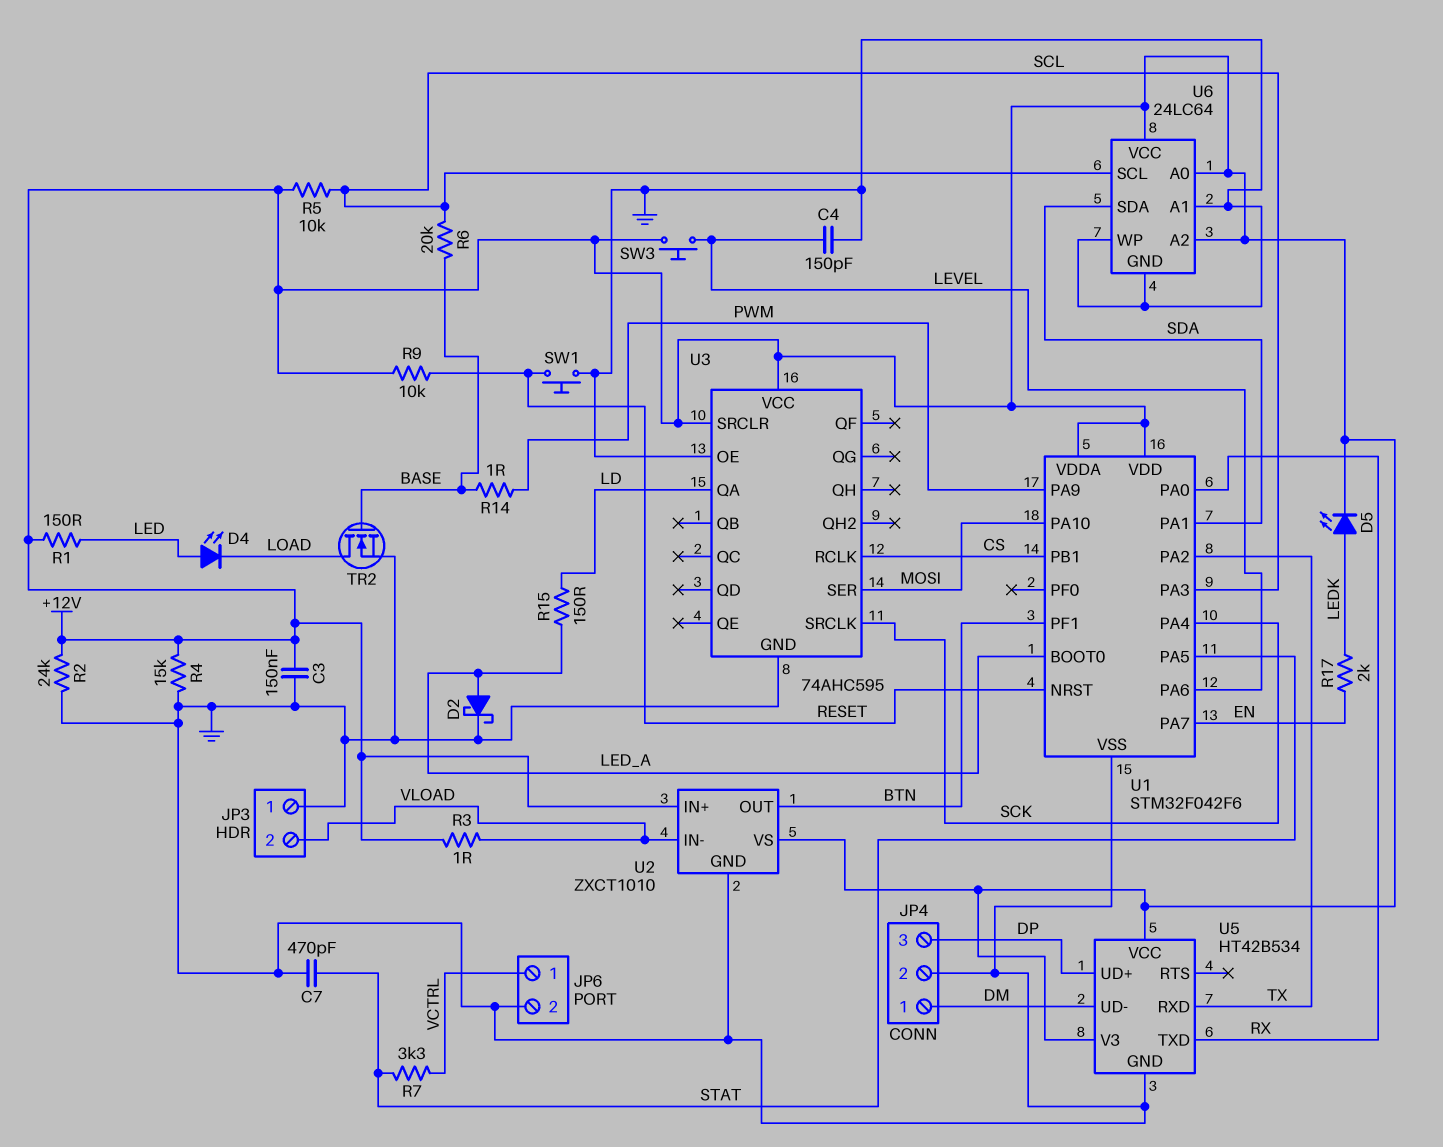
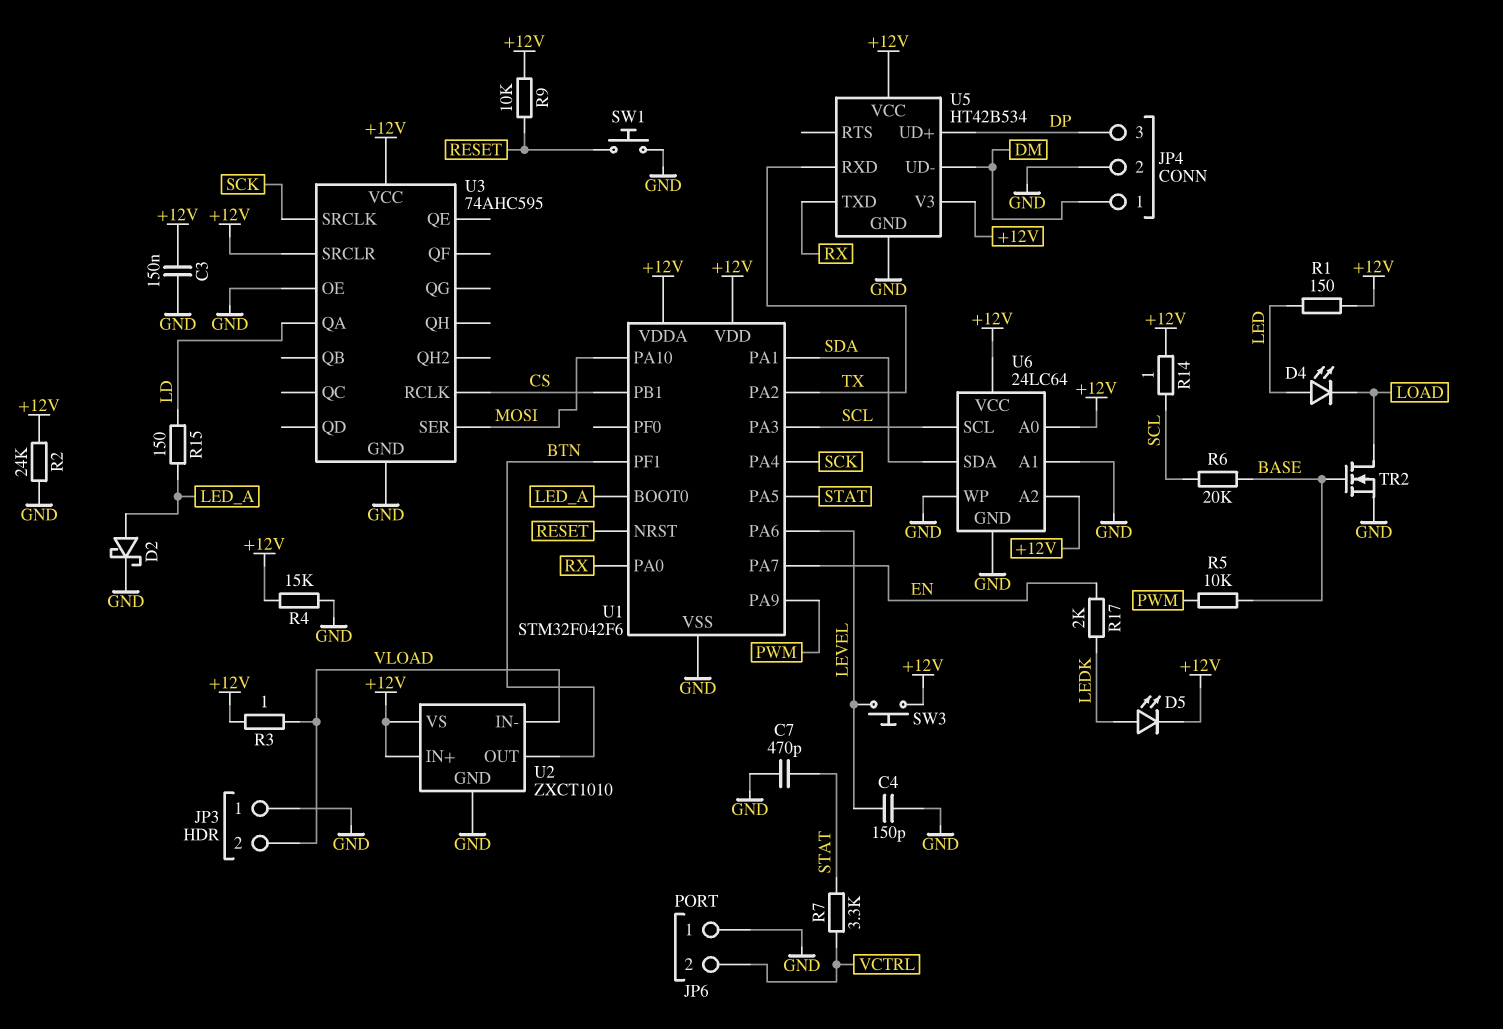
JP6 pin 1: VCTRL -> GND
JP6 pin 2: GND -> VCTRL
R5: 10k (+12V, SCL) -> 10k (BASE, PWM)
R14: 1 (BASE, PWM) -> 1 (+12V, SCL)

